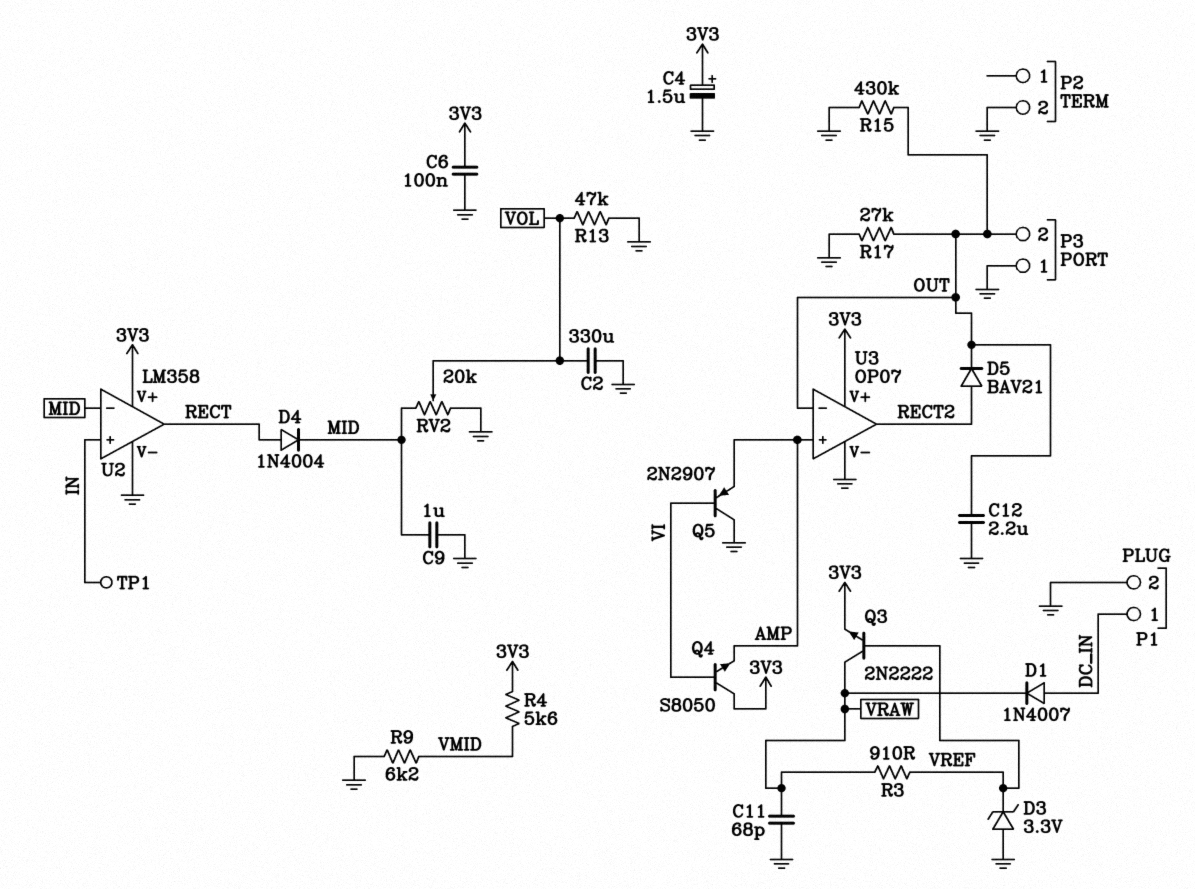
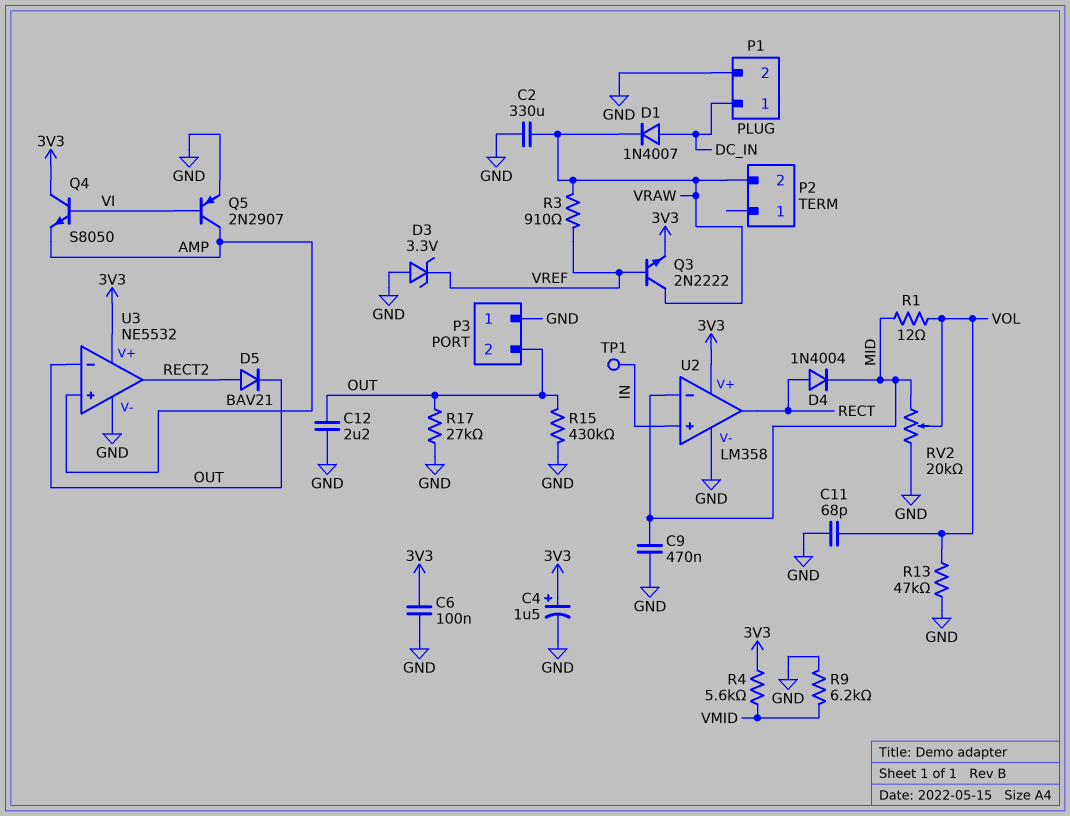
C2: 330uF (GND, VOL) -> 330uF (GND, VRAW)
C9: 1uF (GND, MID) -> 470nF (GND, MID)
C11: 68pF (GND, VRAW) -> 68pF (GND, VOL)
P2 pin 2: GND -> VRAW
Q5: PNP 2N2907 (B VI, C GND, E AMP) -> PNP 2N2907 (B VI, C AMP, E GND)
R1: none -> 12 (MID, VOL)
U3: OP07 -> NE5532

